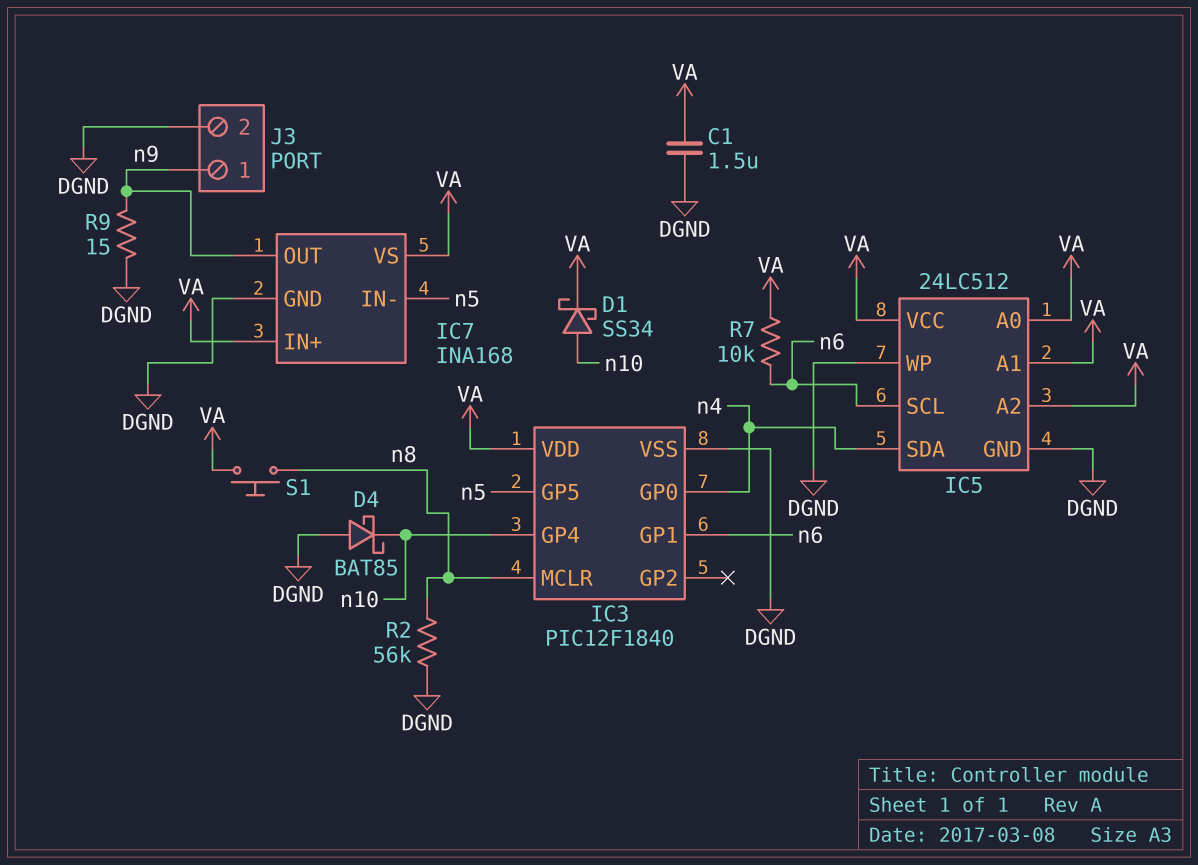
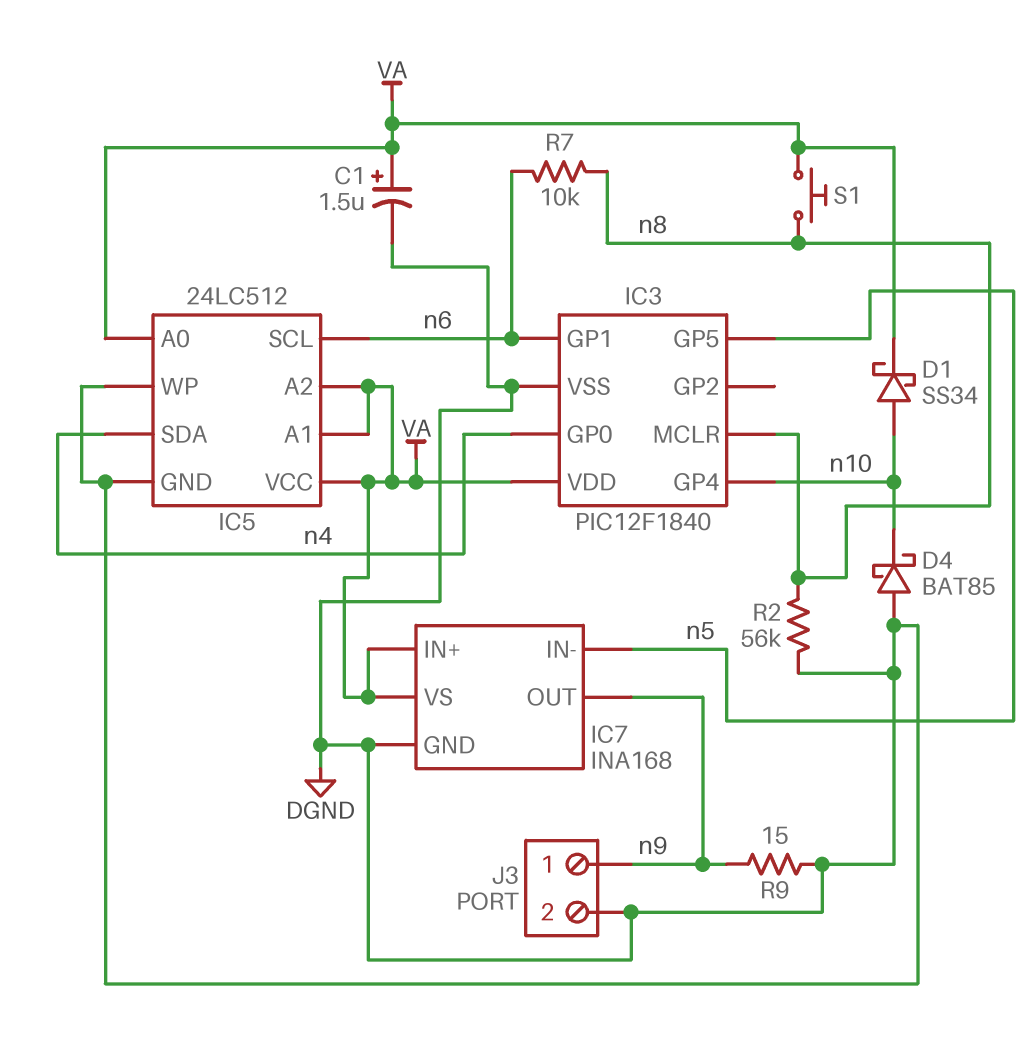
C1: 1.5uF (DGND, VA) -> 1.5uF (plus VA, minus DGND)
R7: 10k (VA, n6) -> 10k (n6, n8)

